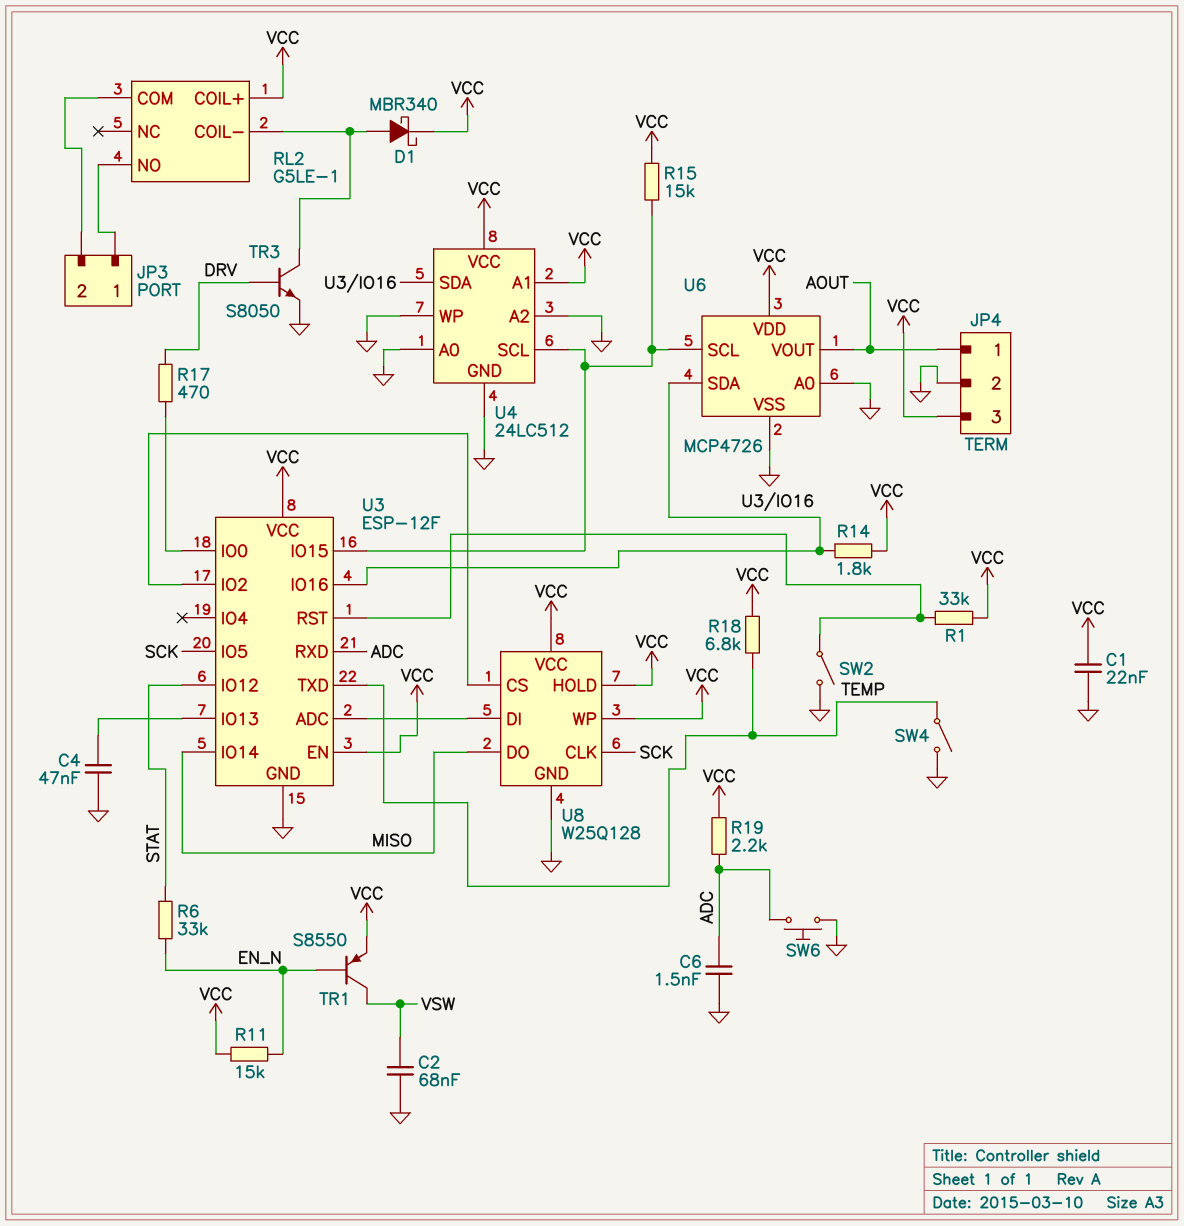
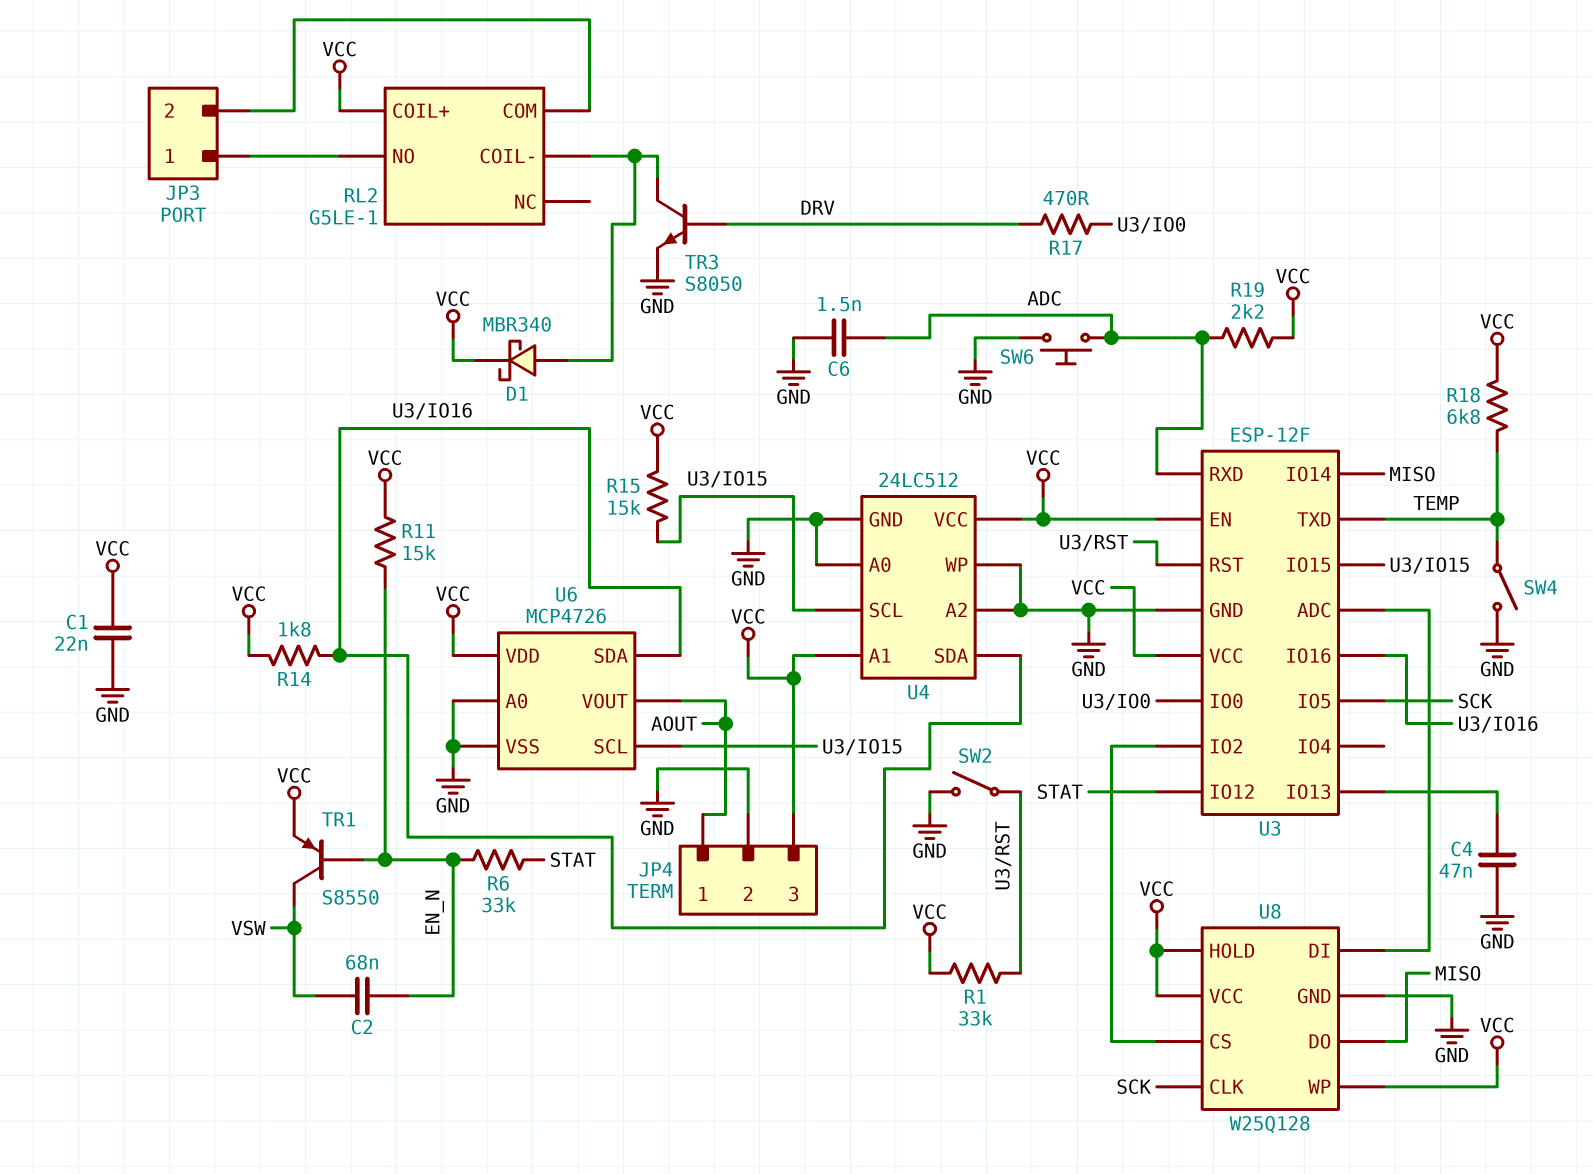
C2: 68nF (GND, VSW) -> 68nF (EN_N, VSW)

